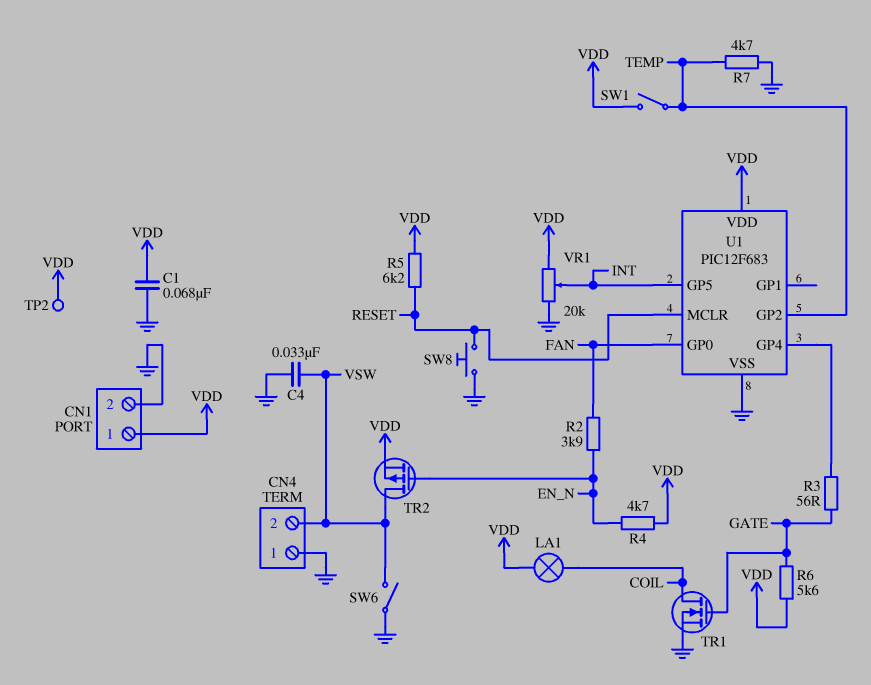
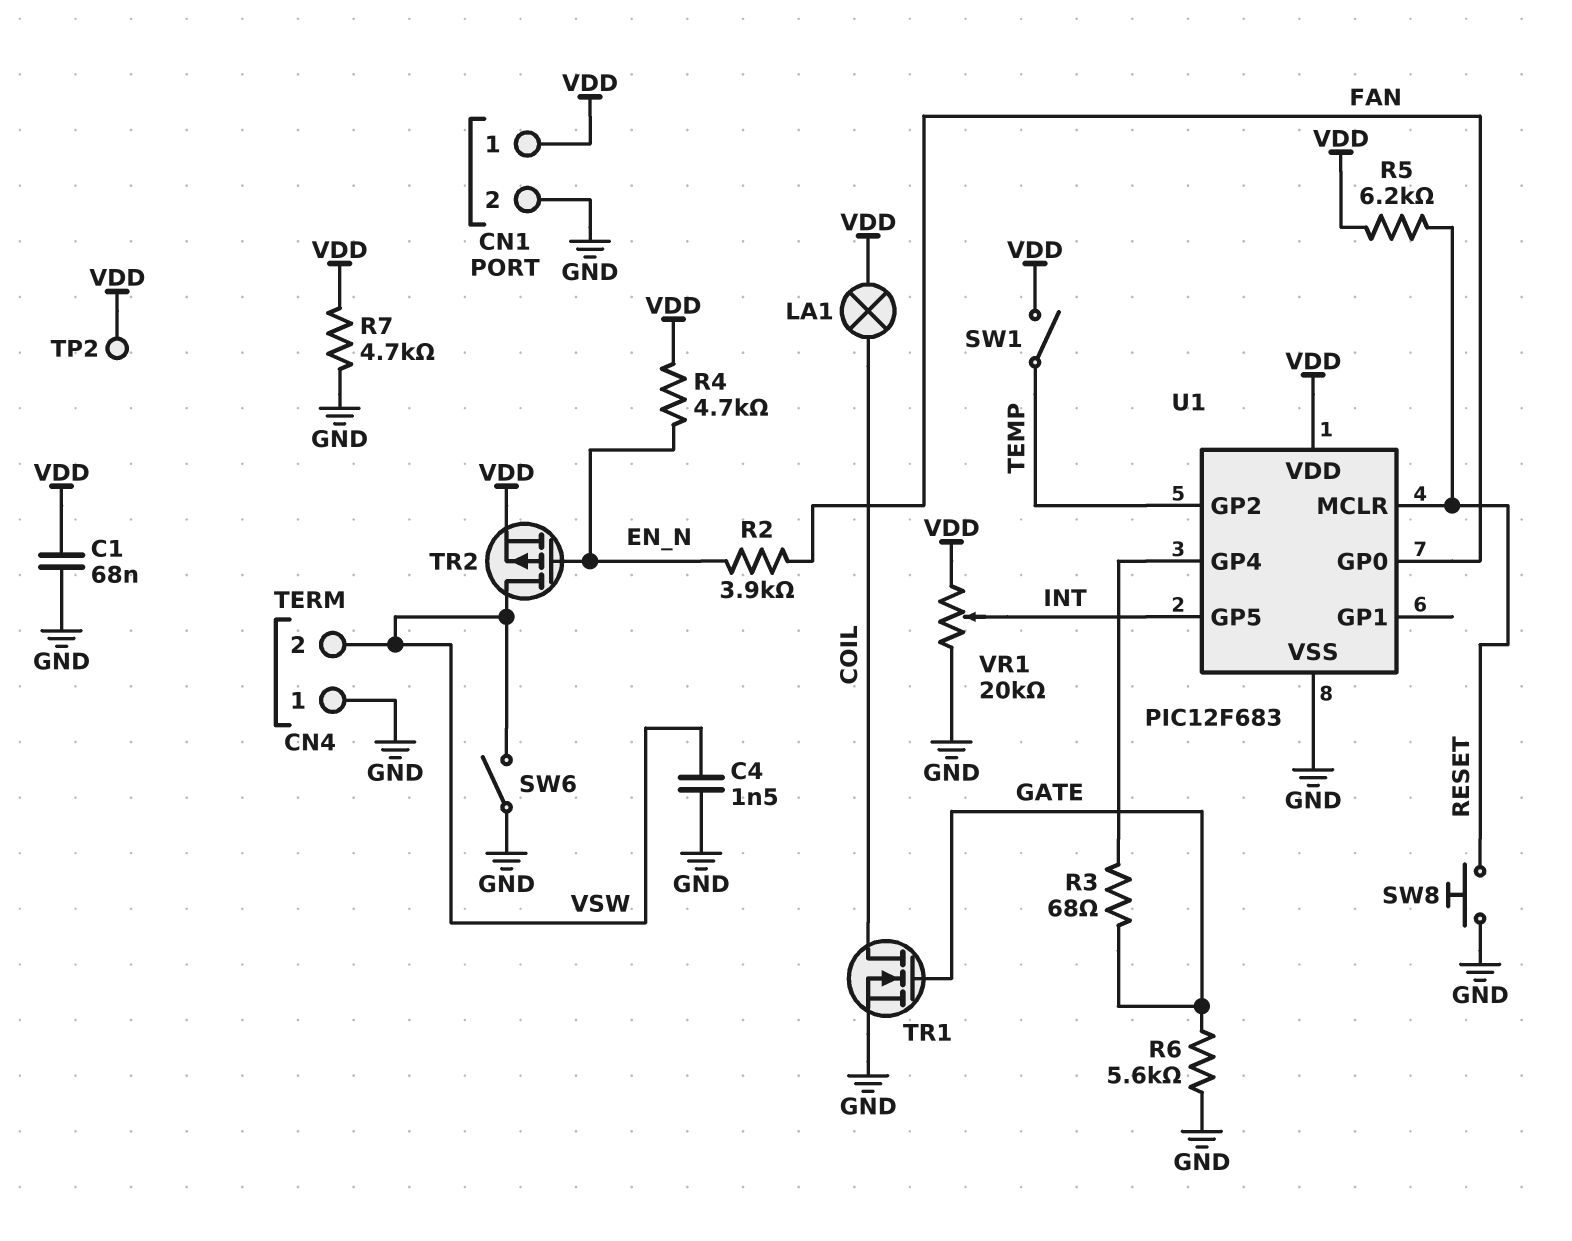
C4: 33nF (GND, VSW) -> 1.5nF (GND, VSW)
R3: 56 (GATE, U1/GP4) -> 68 (GATE, U1/GP4)
R6: 5.6k (GATE, VDD) -> 5.6k (GATE, GND)
R7: 4.7k (GND, TEMP) -> 4.7k (GND, VDD)

